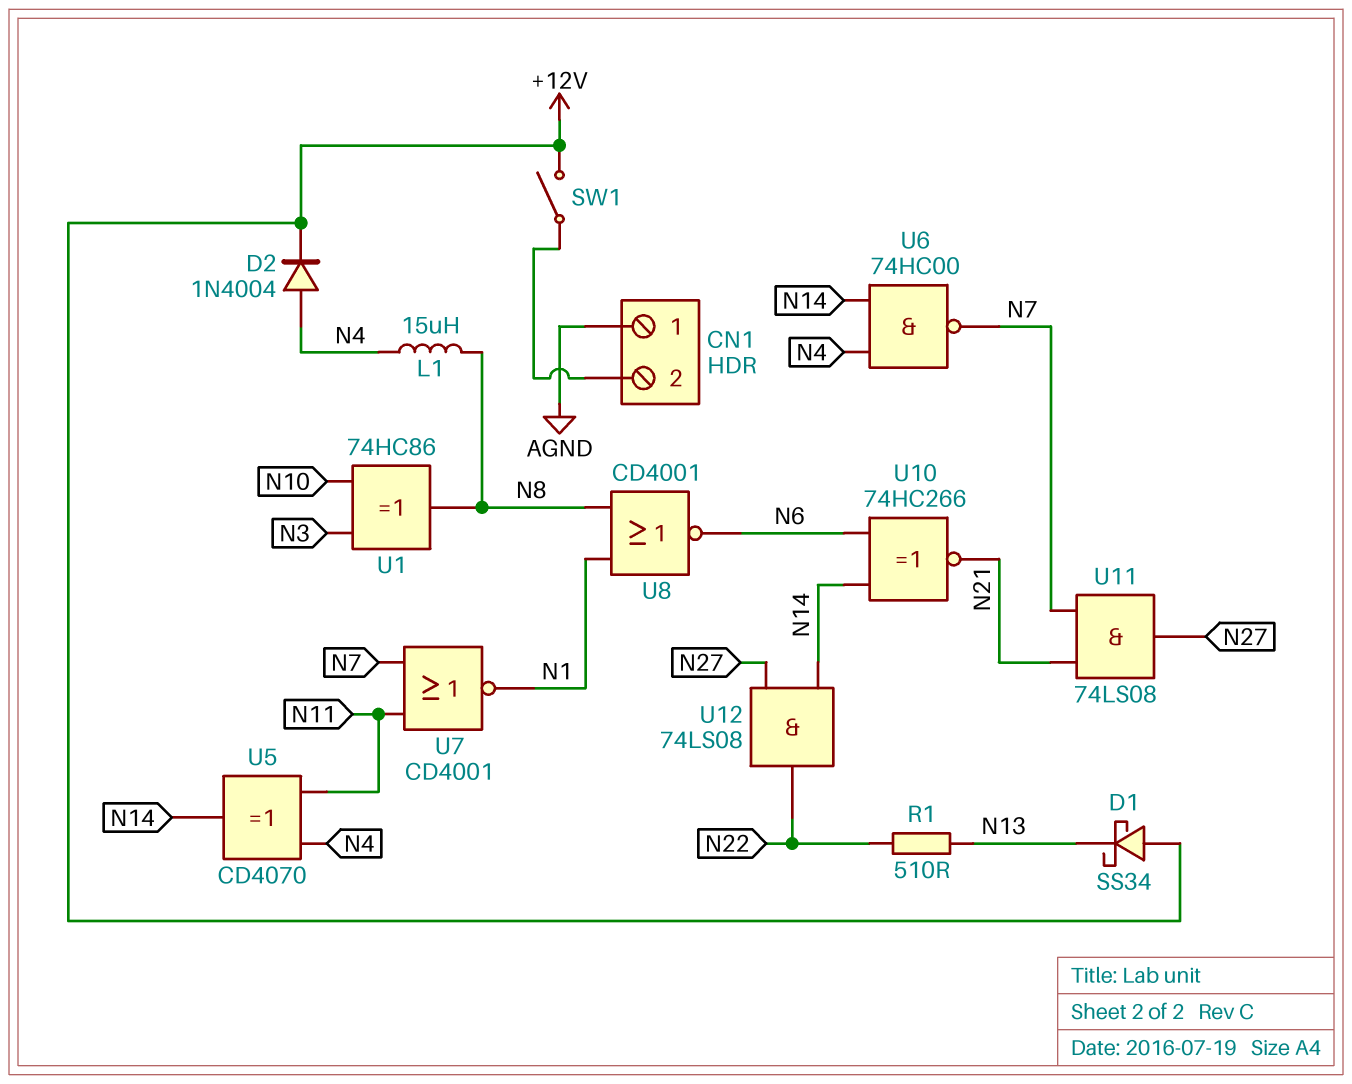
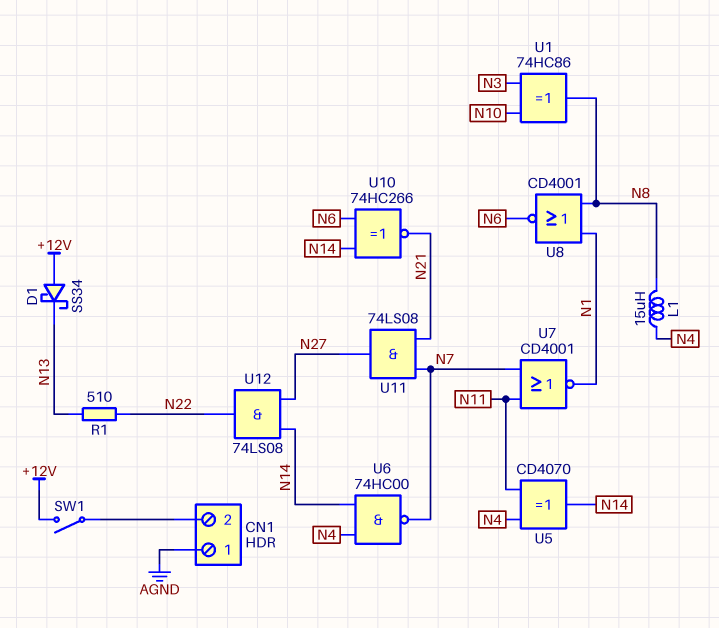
D2: diode 1N4004 (A N4, K +12V) -> none

